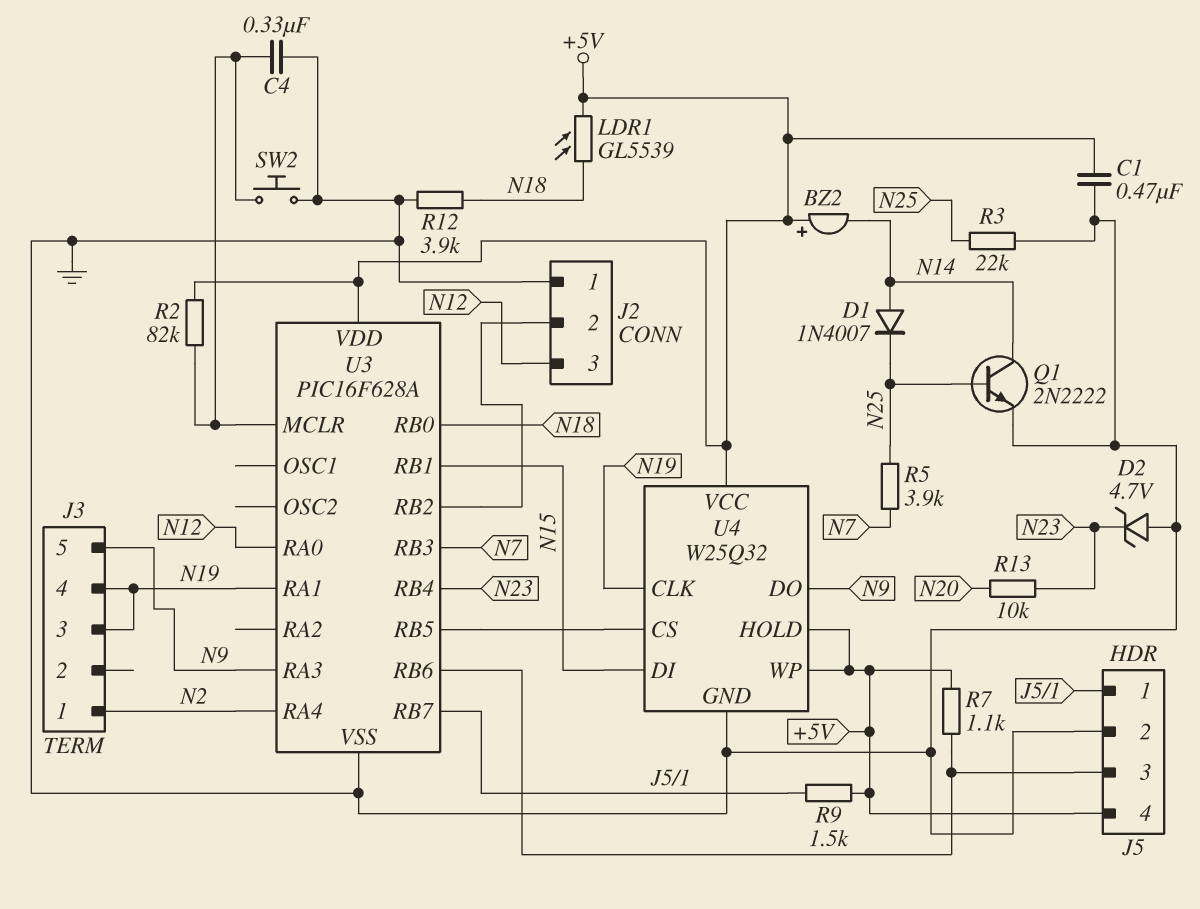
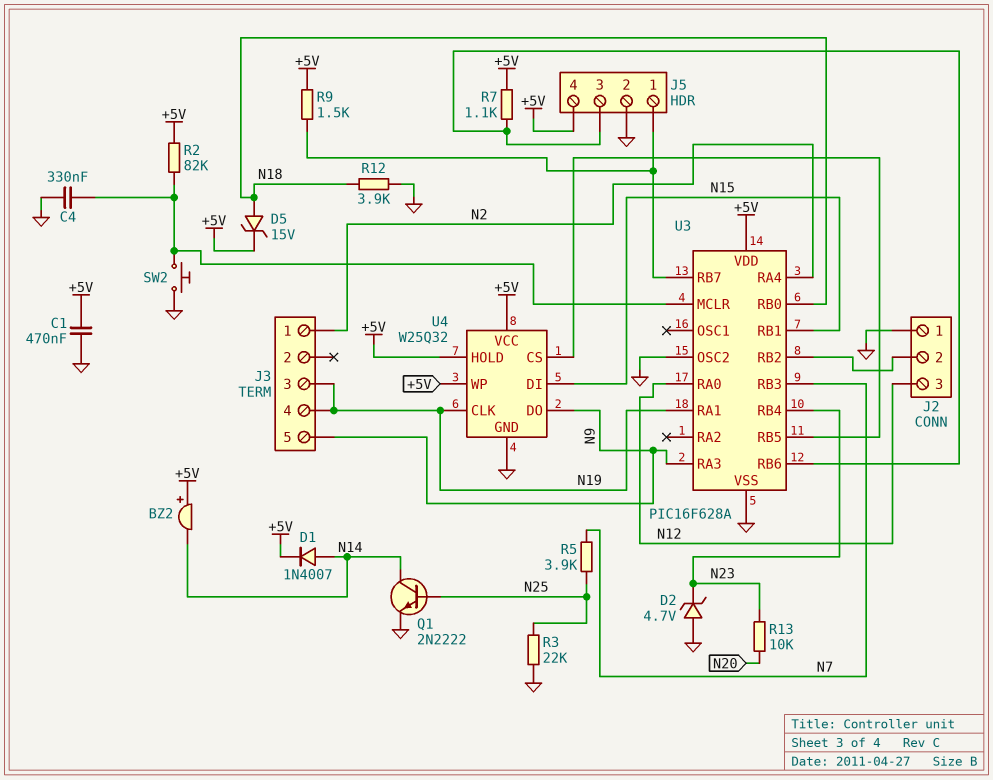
D1: diode 1N4007 (A N14, K N25) -> diode 1N4007 (A N14, K +5V)
D5: none -> zener 15V (A N18, K +5V)
LDR1: GL5539 (+5V, N18) -> none
U3 pin OSC2: none -> GND

